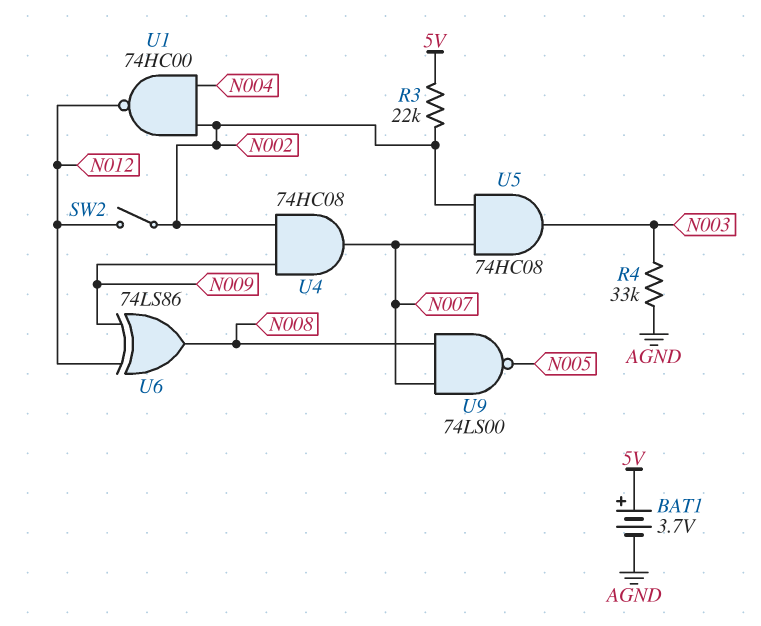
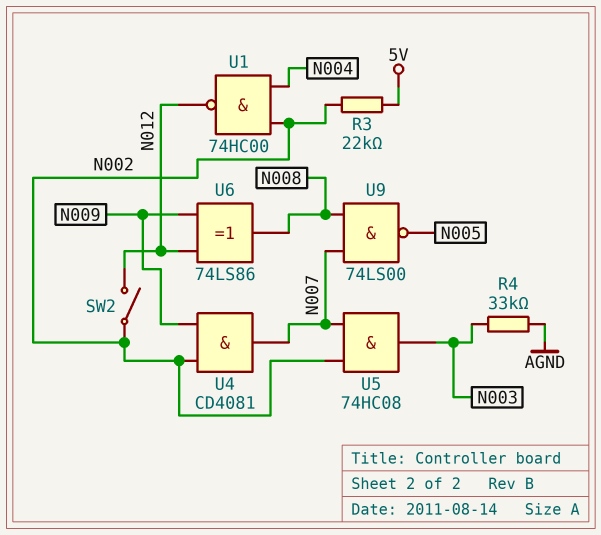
BAT1: 3.7V (plus 5V, minus AGND) -> none
U4: AND 74HC08 (in N002, in N009, out N007) -> AND CD4081 (in N002, in N009, out N007)

